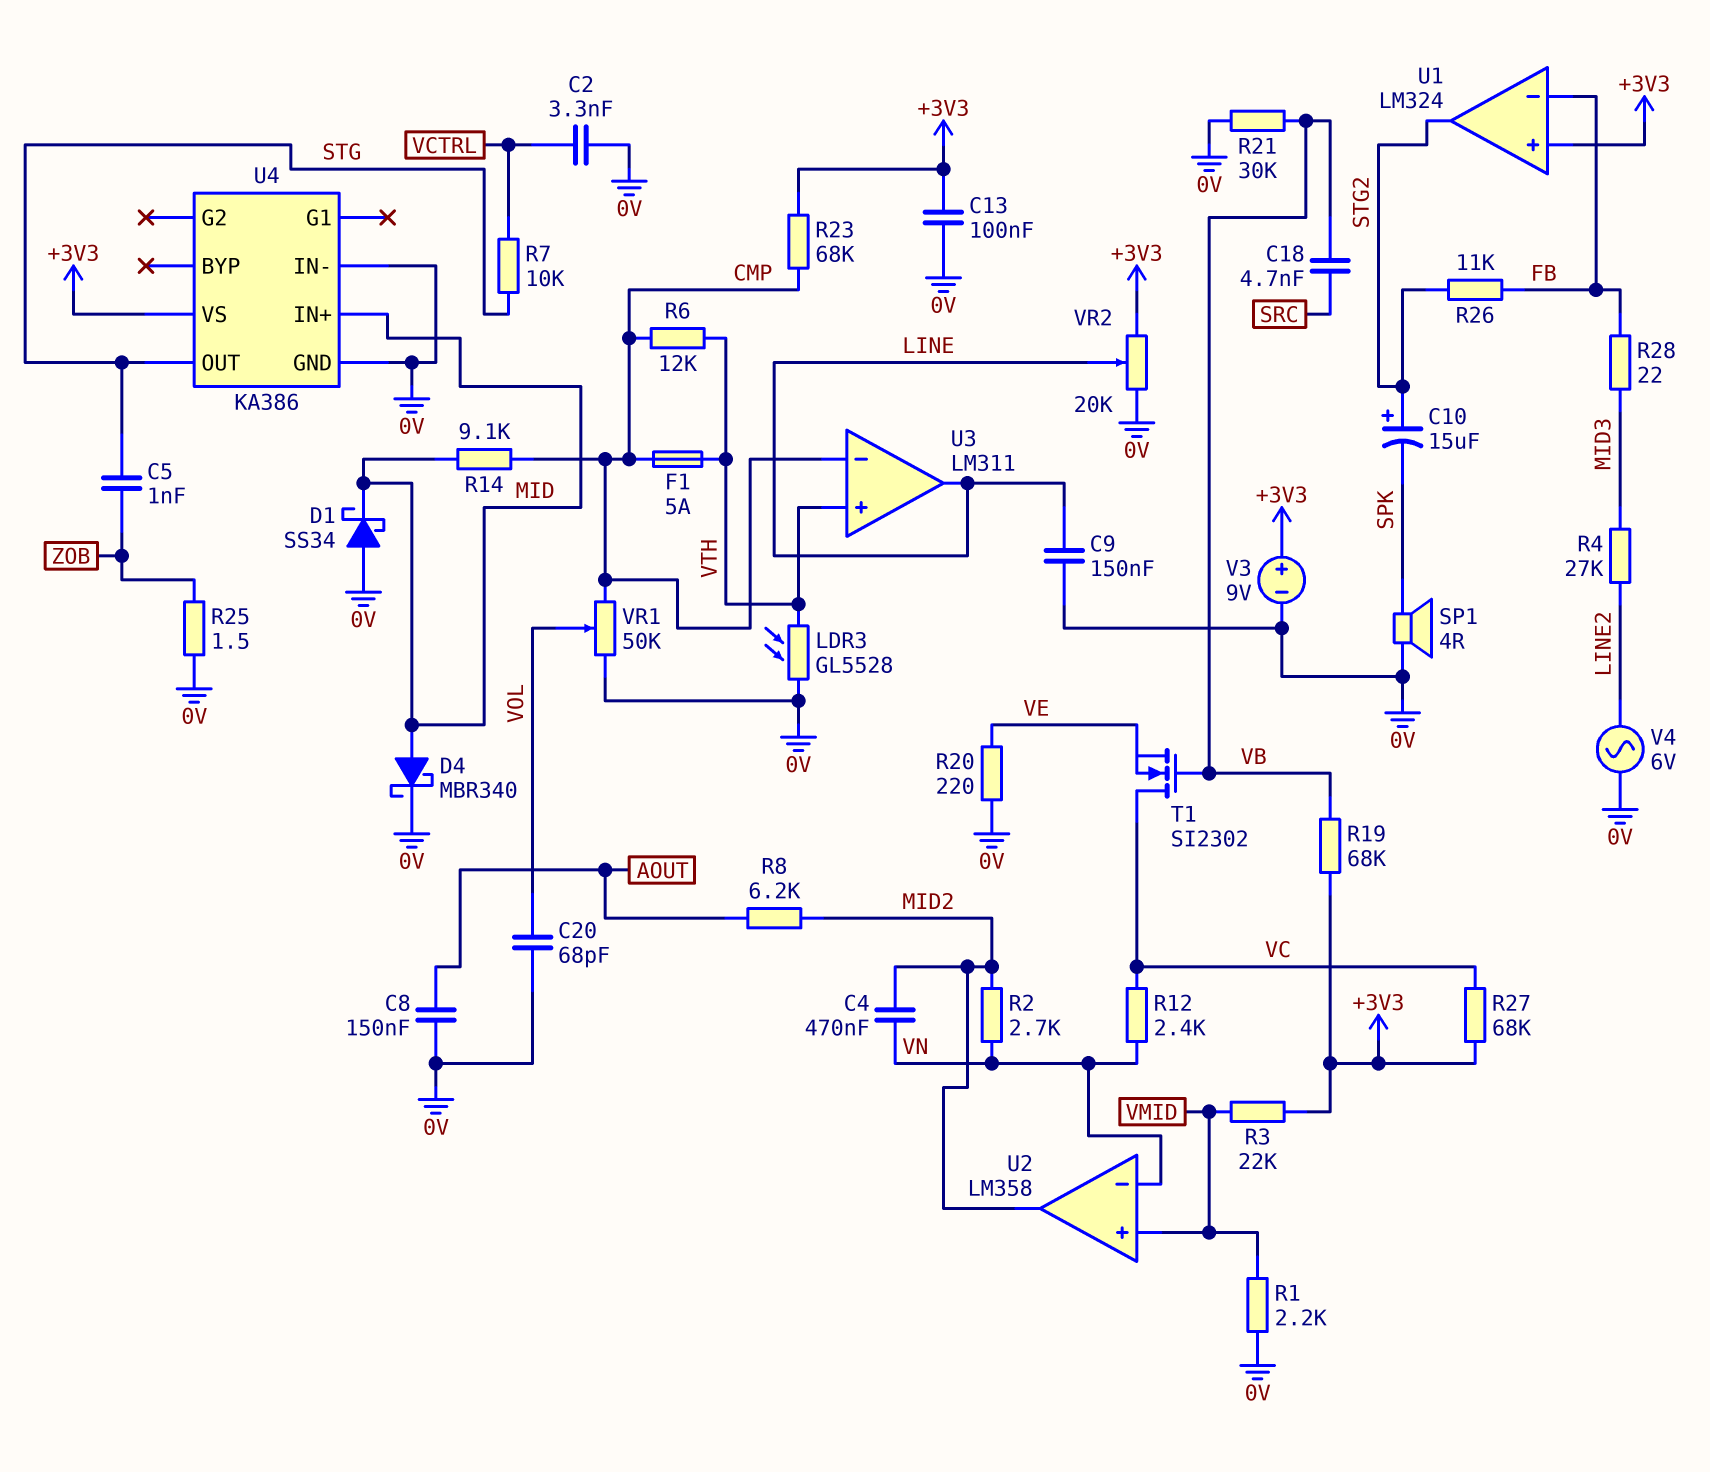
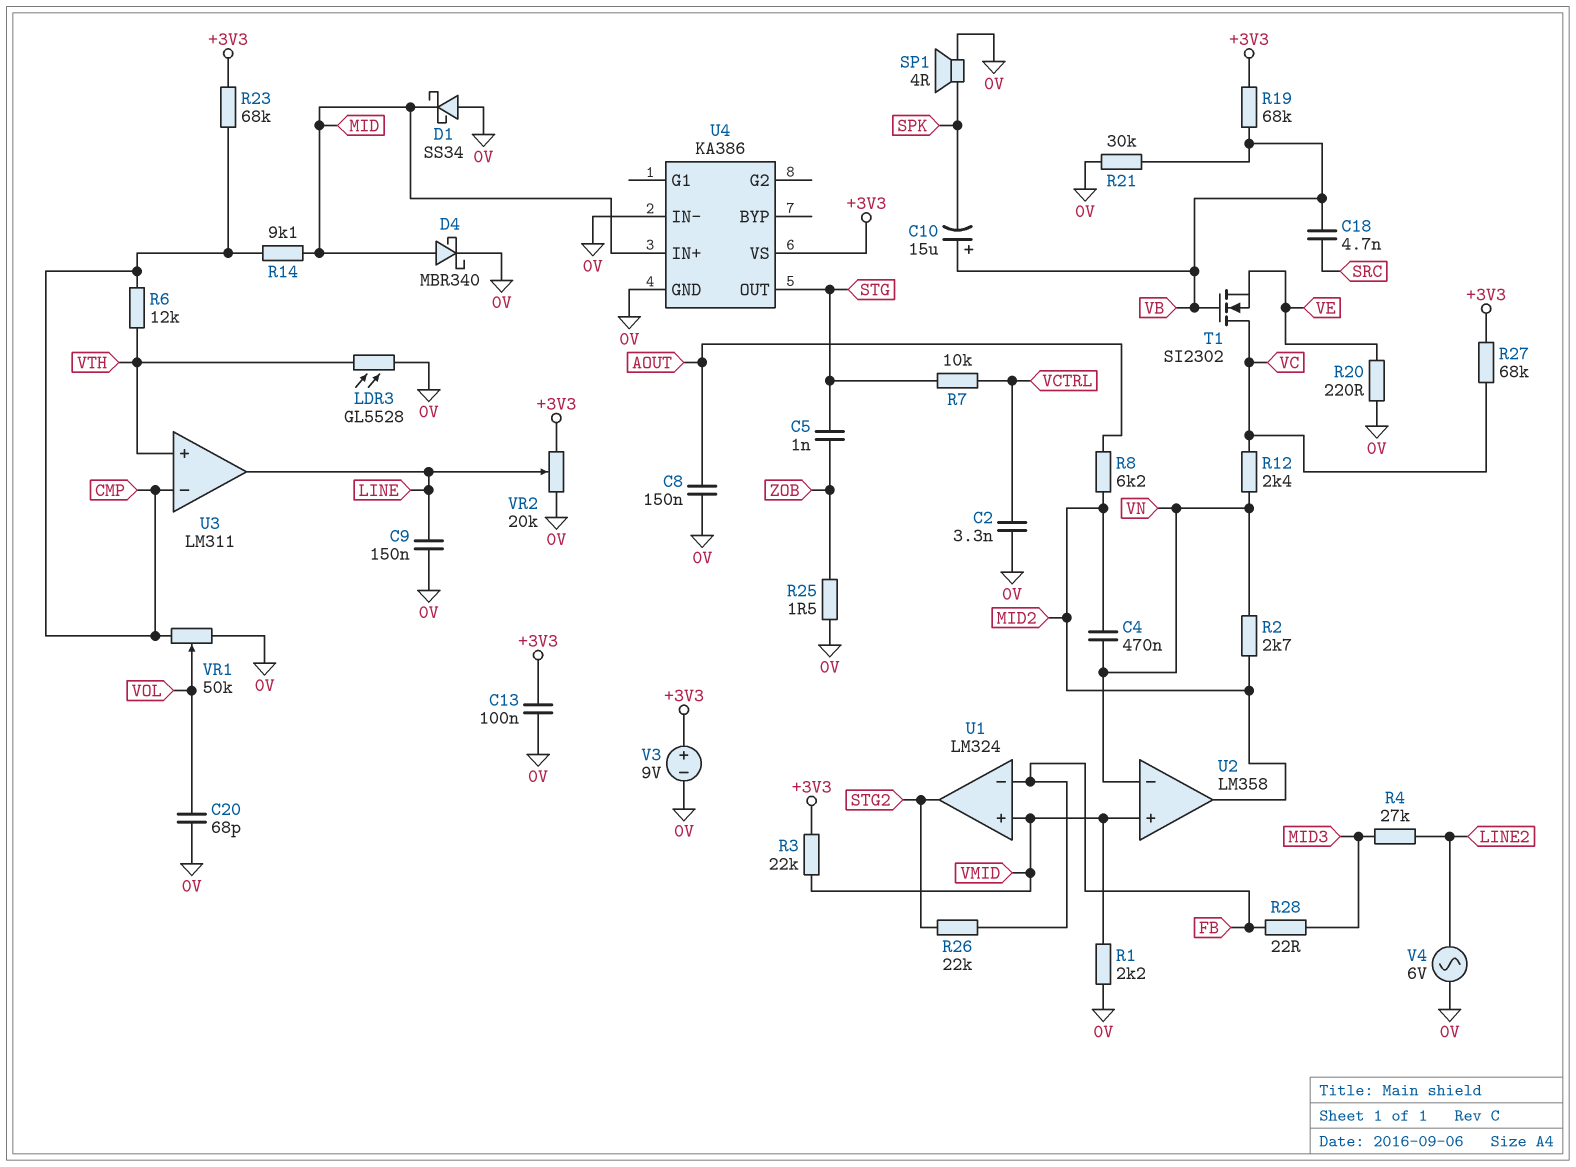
C10: 15uF (plus STG2, minus SPK) -> 15uF (plus VB, minus SPK)
F1: 5A (CMP, VTH) -> none
R26: 11k (FB, STG2) -> 22k (FB, STG2)
U1 pin in+: +3V3 -> VMID

